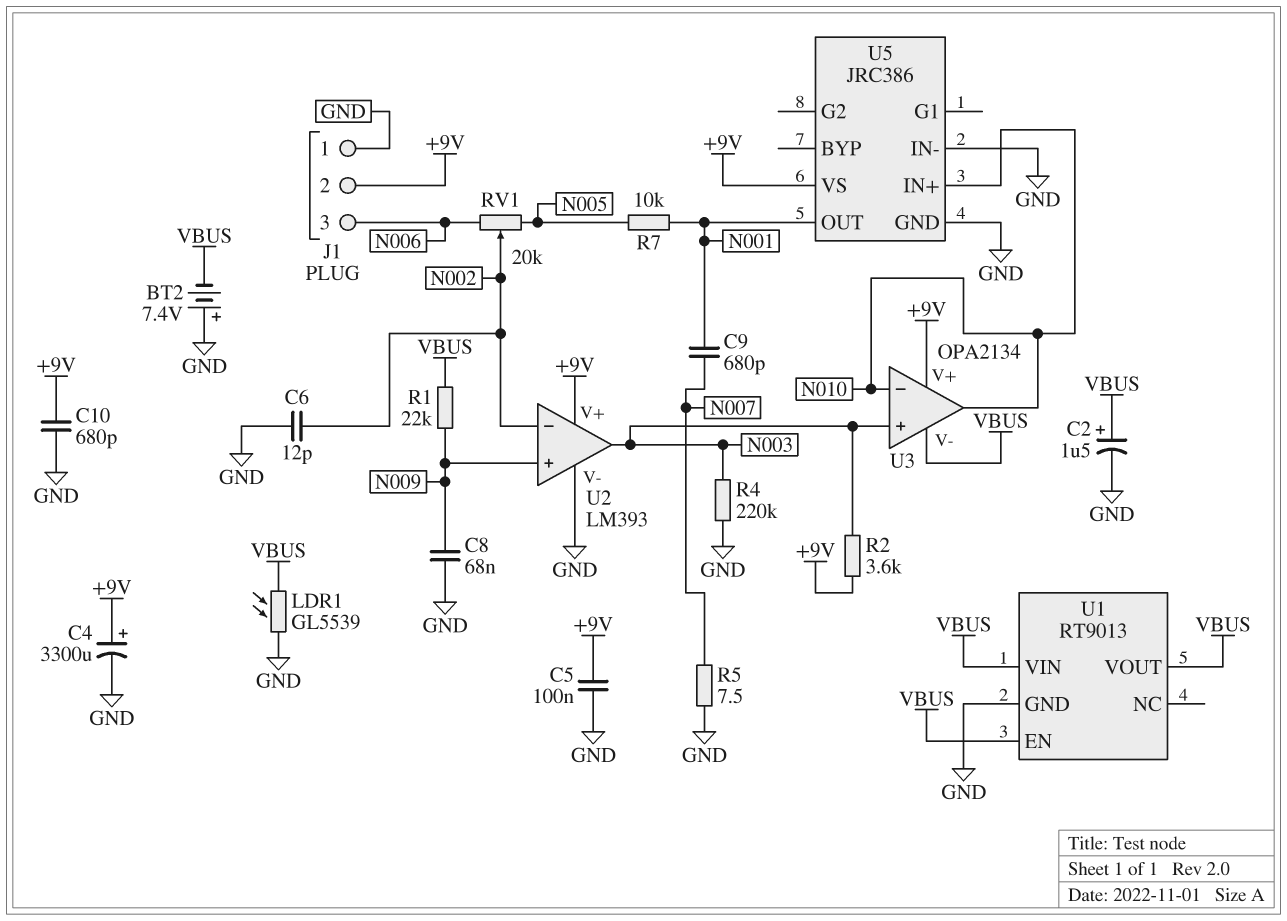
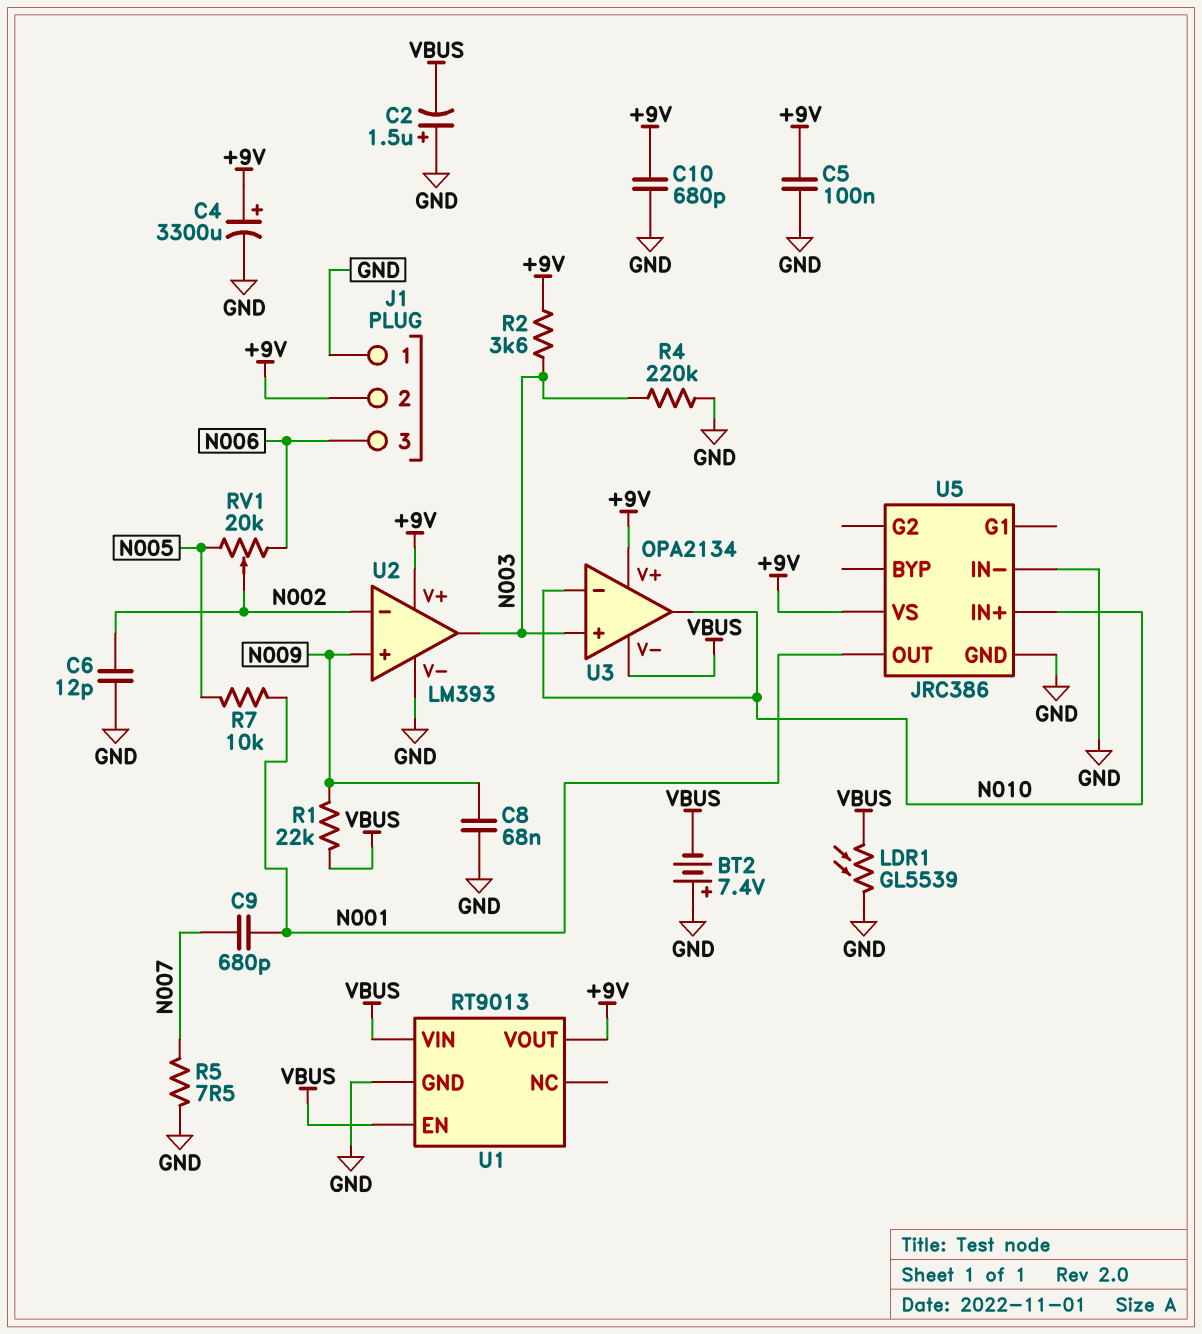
C2: 1.5uF (plus VBUS, minus GND) -> 1.5uF (plus GND, minus VBUS)
U1 pin VOUT: VBUS -> +9V

